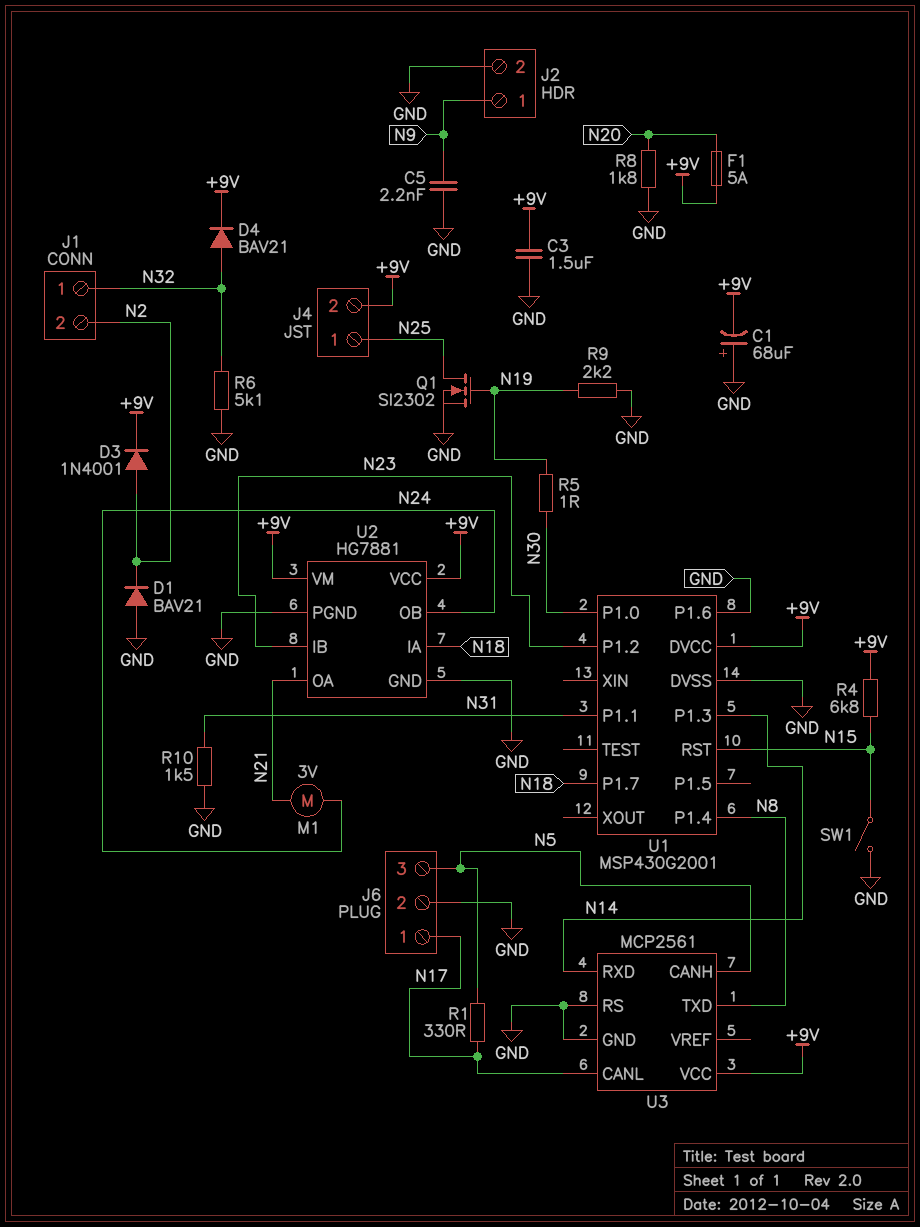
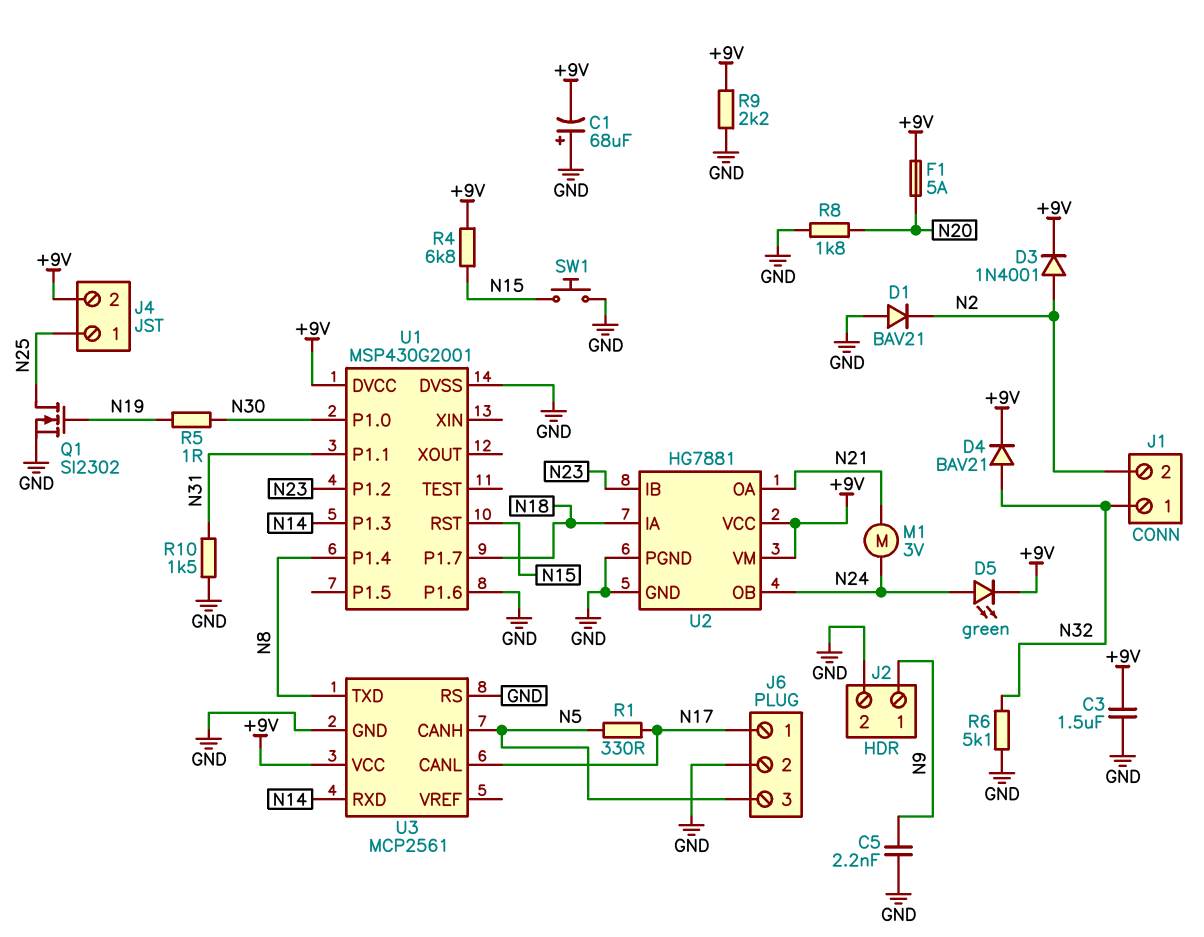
D5: none -> LED green (A N24, K +9V)
R9: 2.2k (GND, N19) -> 2.2k (+9V, GND)
SW1: switch (GND, N15) -> button (GND, N15)

